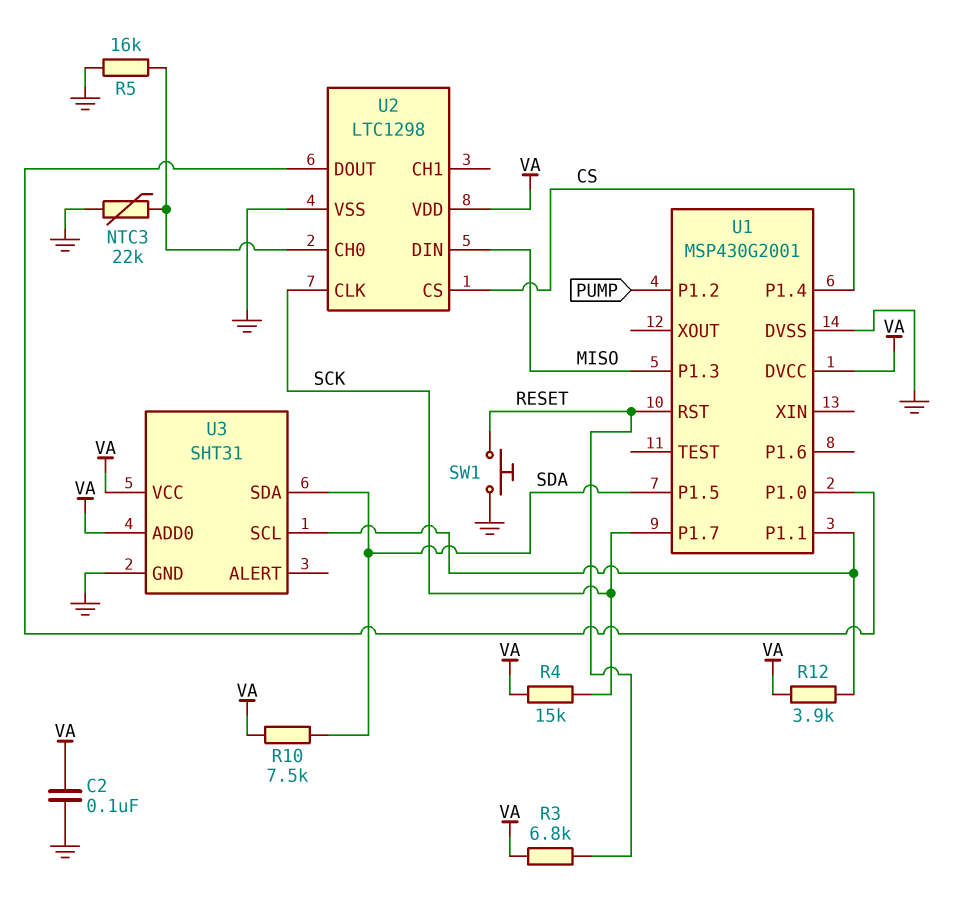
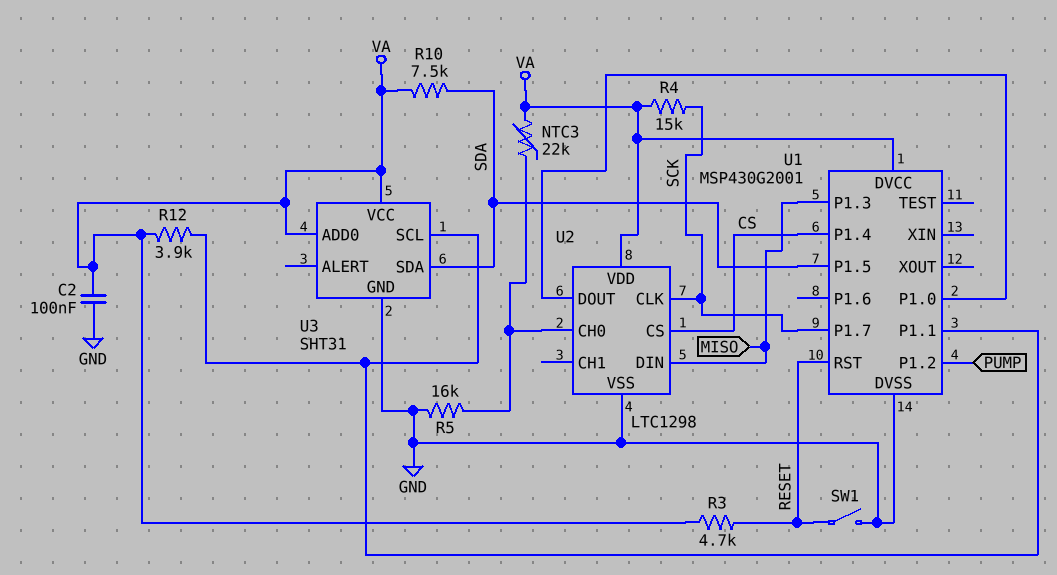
NTC3: 22k (GND, U2/CH0) -> 22k (U2/CH0, VA)
R3: 6.8k (RESET, VA) -> 4.7k (RESET, VA)
SW1: button (GND, RESET) -> switch (GND, RESET)

